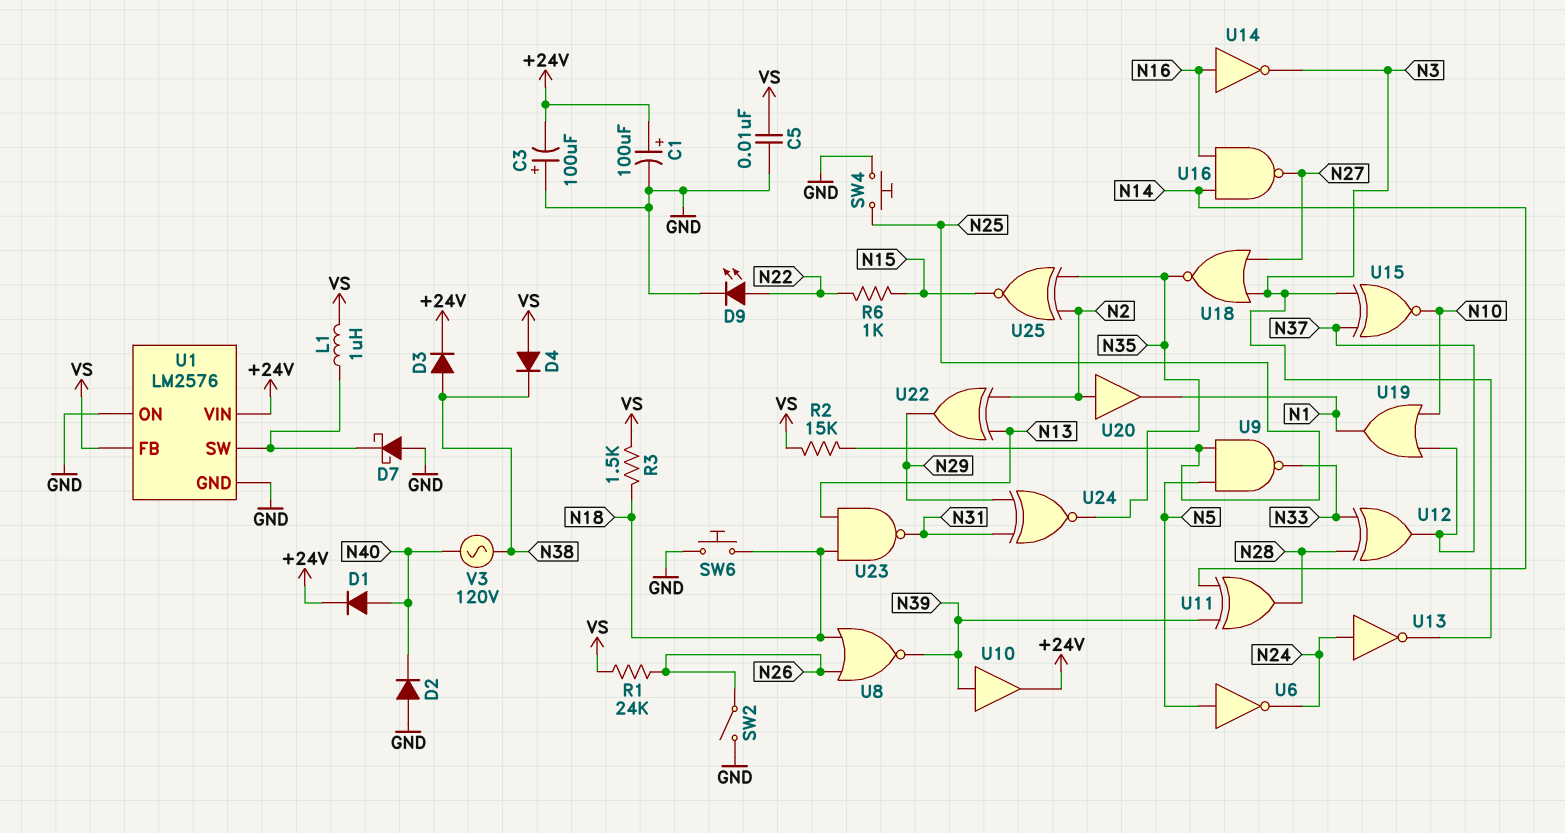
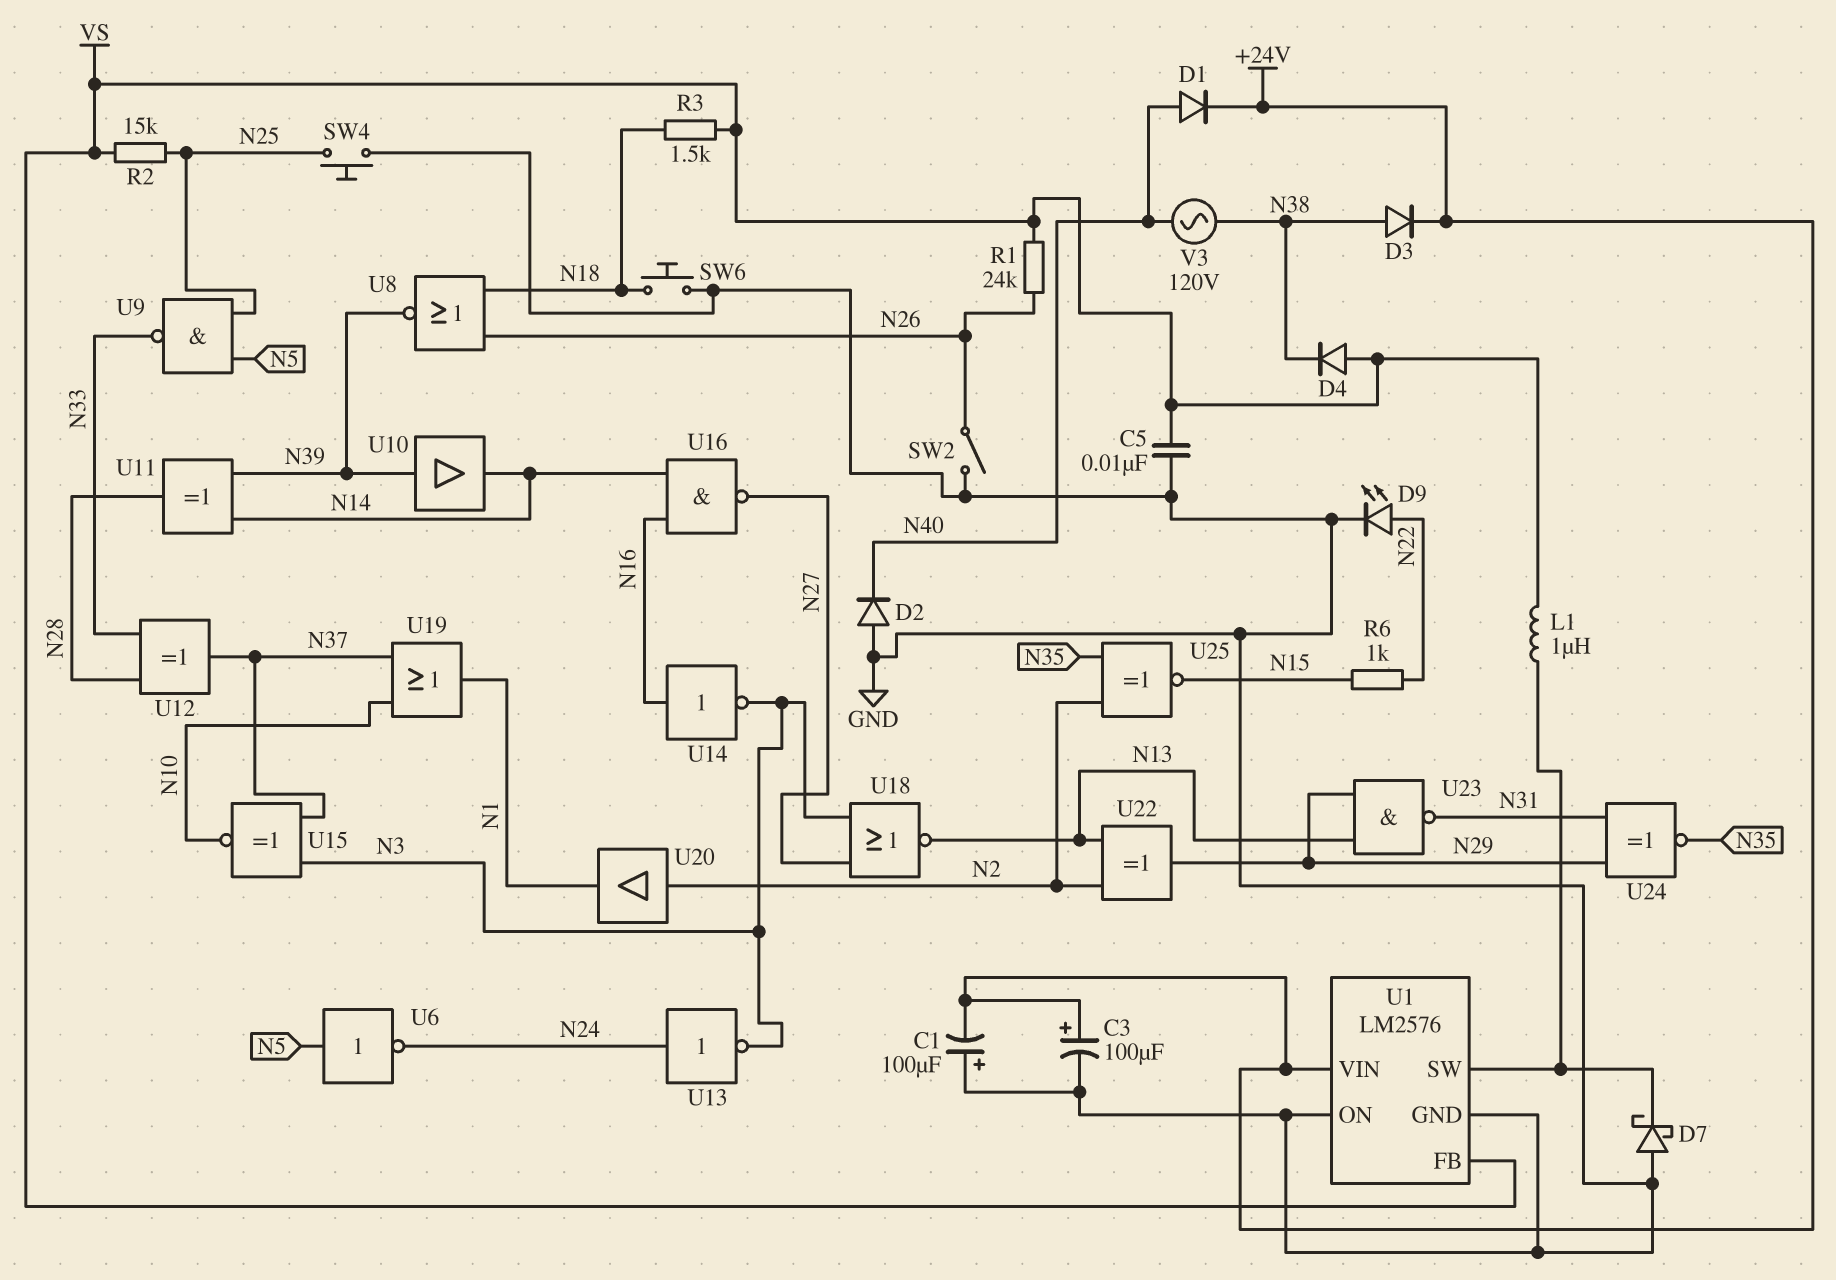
C1: 100uF (plus +24V, minus GND) -> 100uF (plus GND, minus +24V)
C3: 100uF (plus GND, minus +24V) -> 100uF (plus +24V, minus GND)
U10: buffer (in N39, out +24V) -> buffer (in N39, out N14)
U18: NOR (in N3, in N27, out N35) -> NOR (in N3, in N27, out N13)
U23: NAND (in N13, in N18, out N31) -> NAND (in N13, in N29, out N31)

